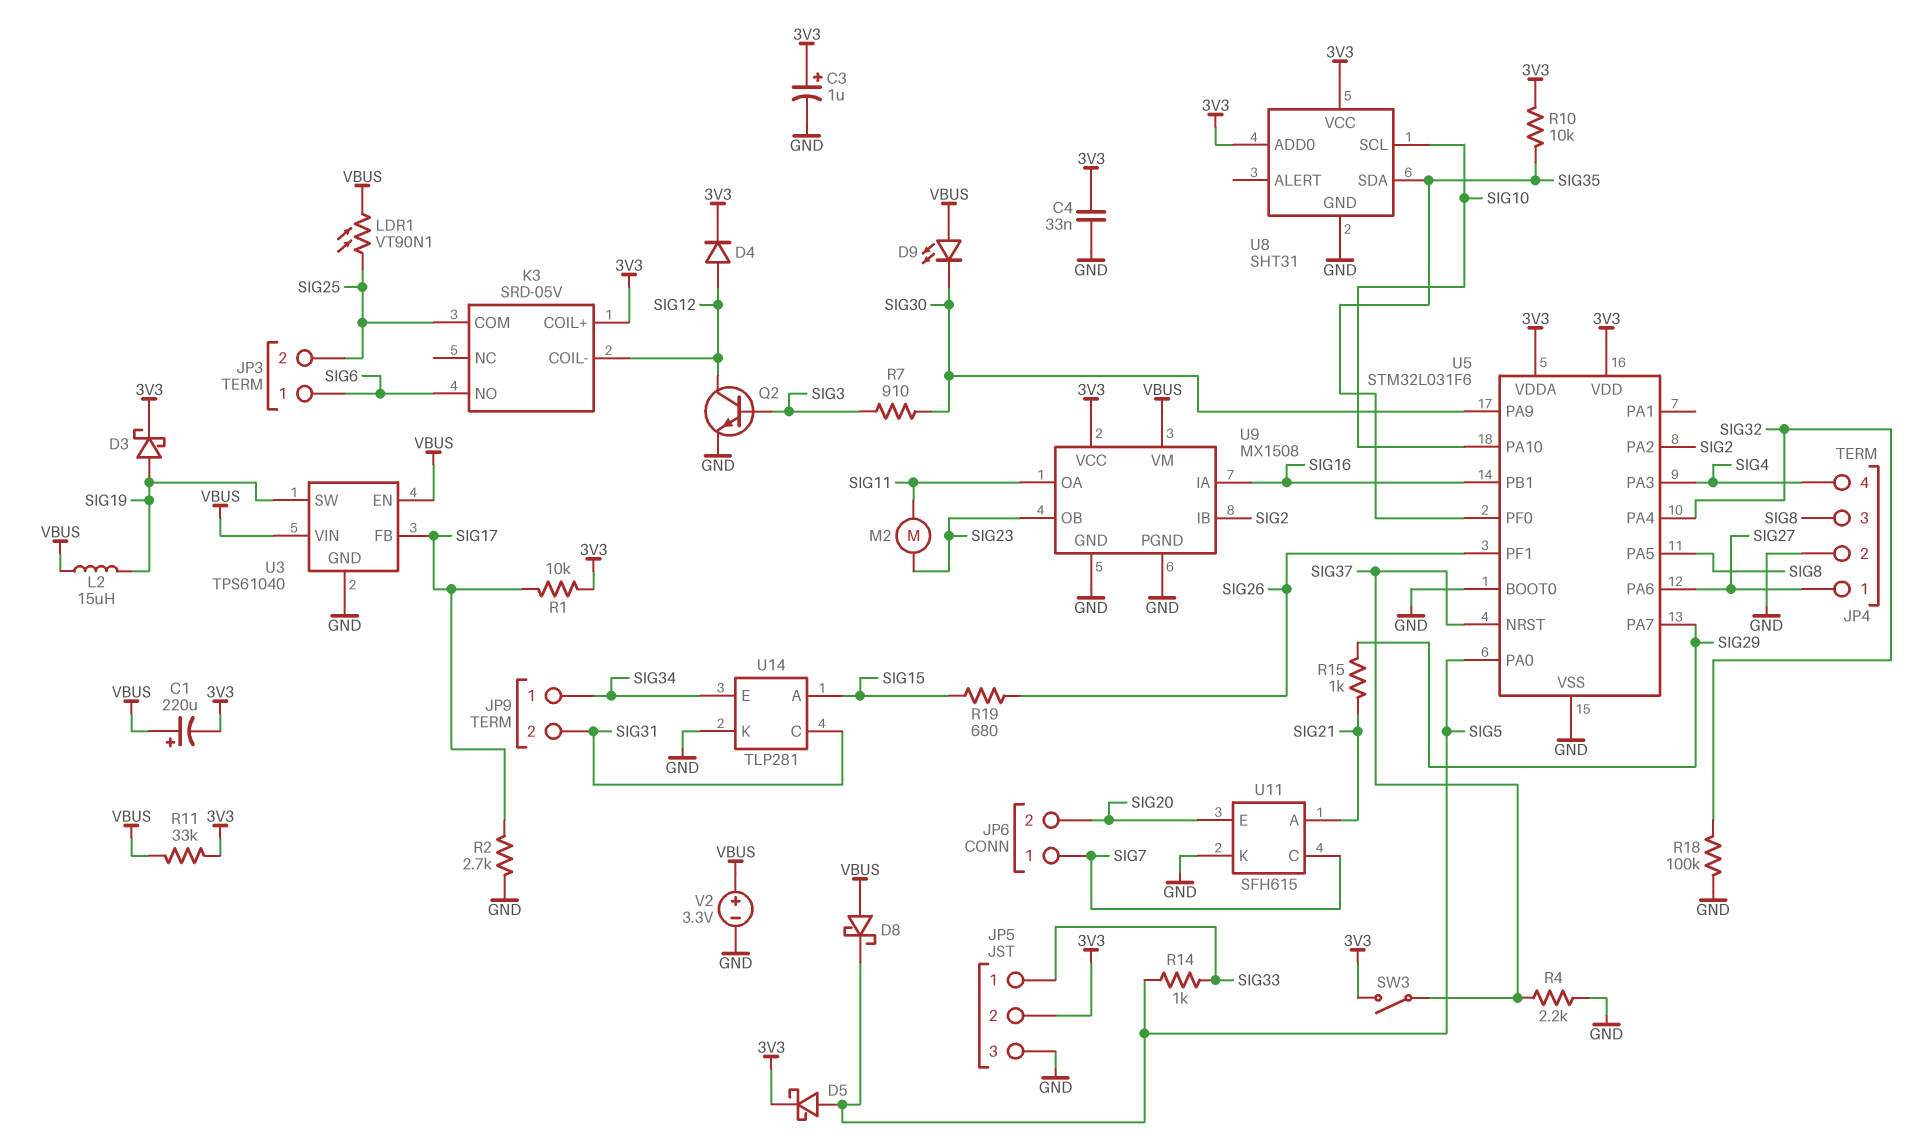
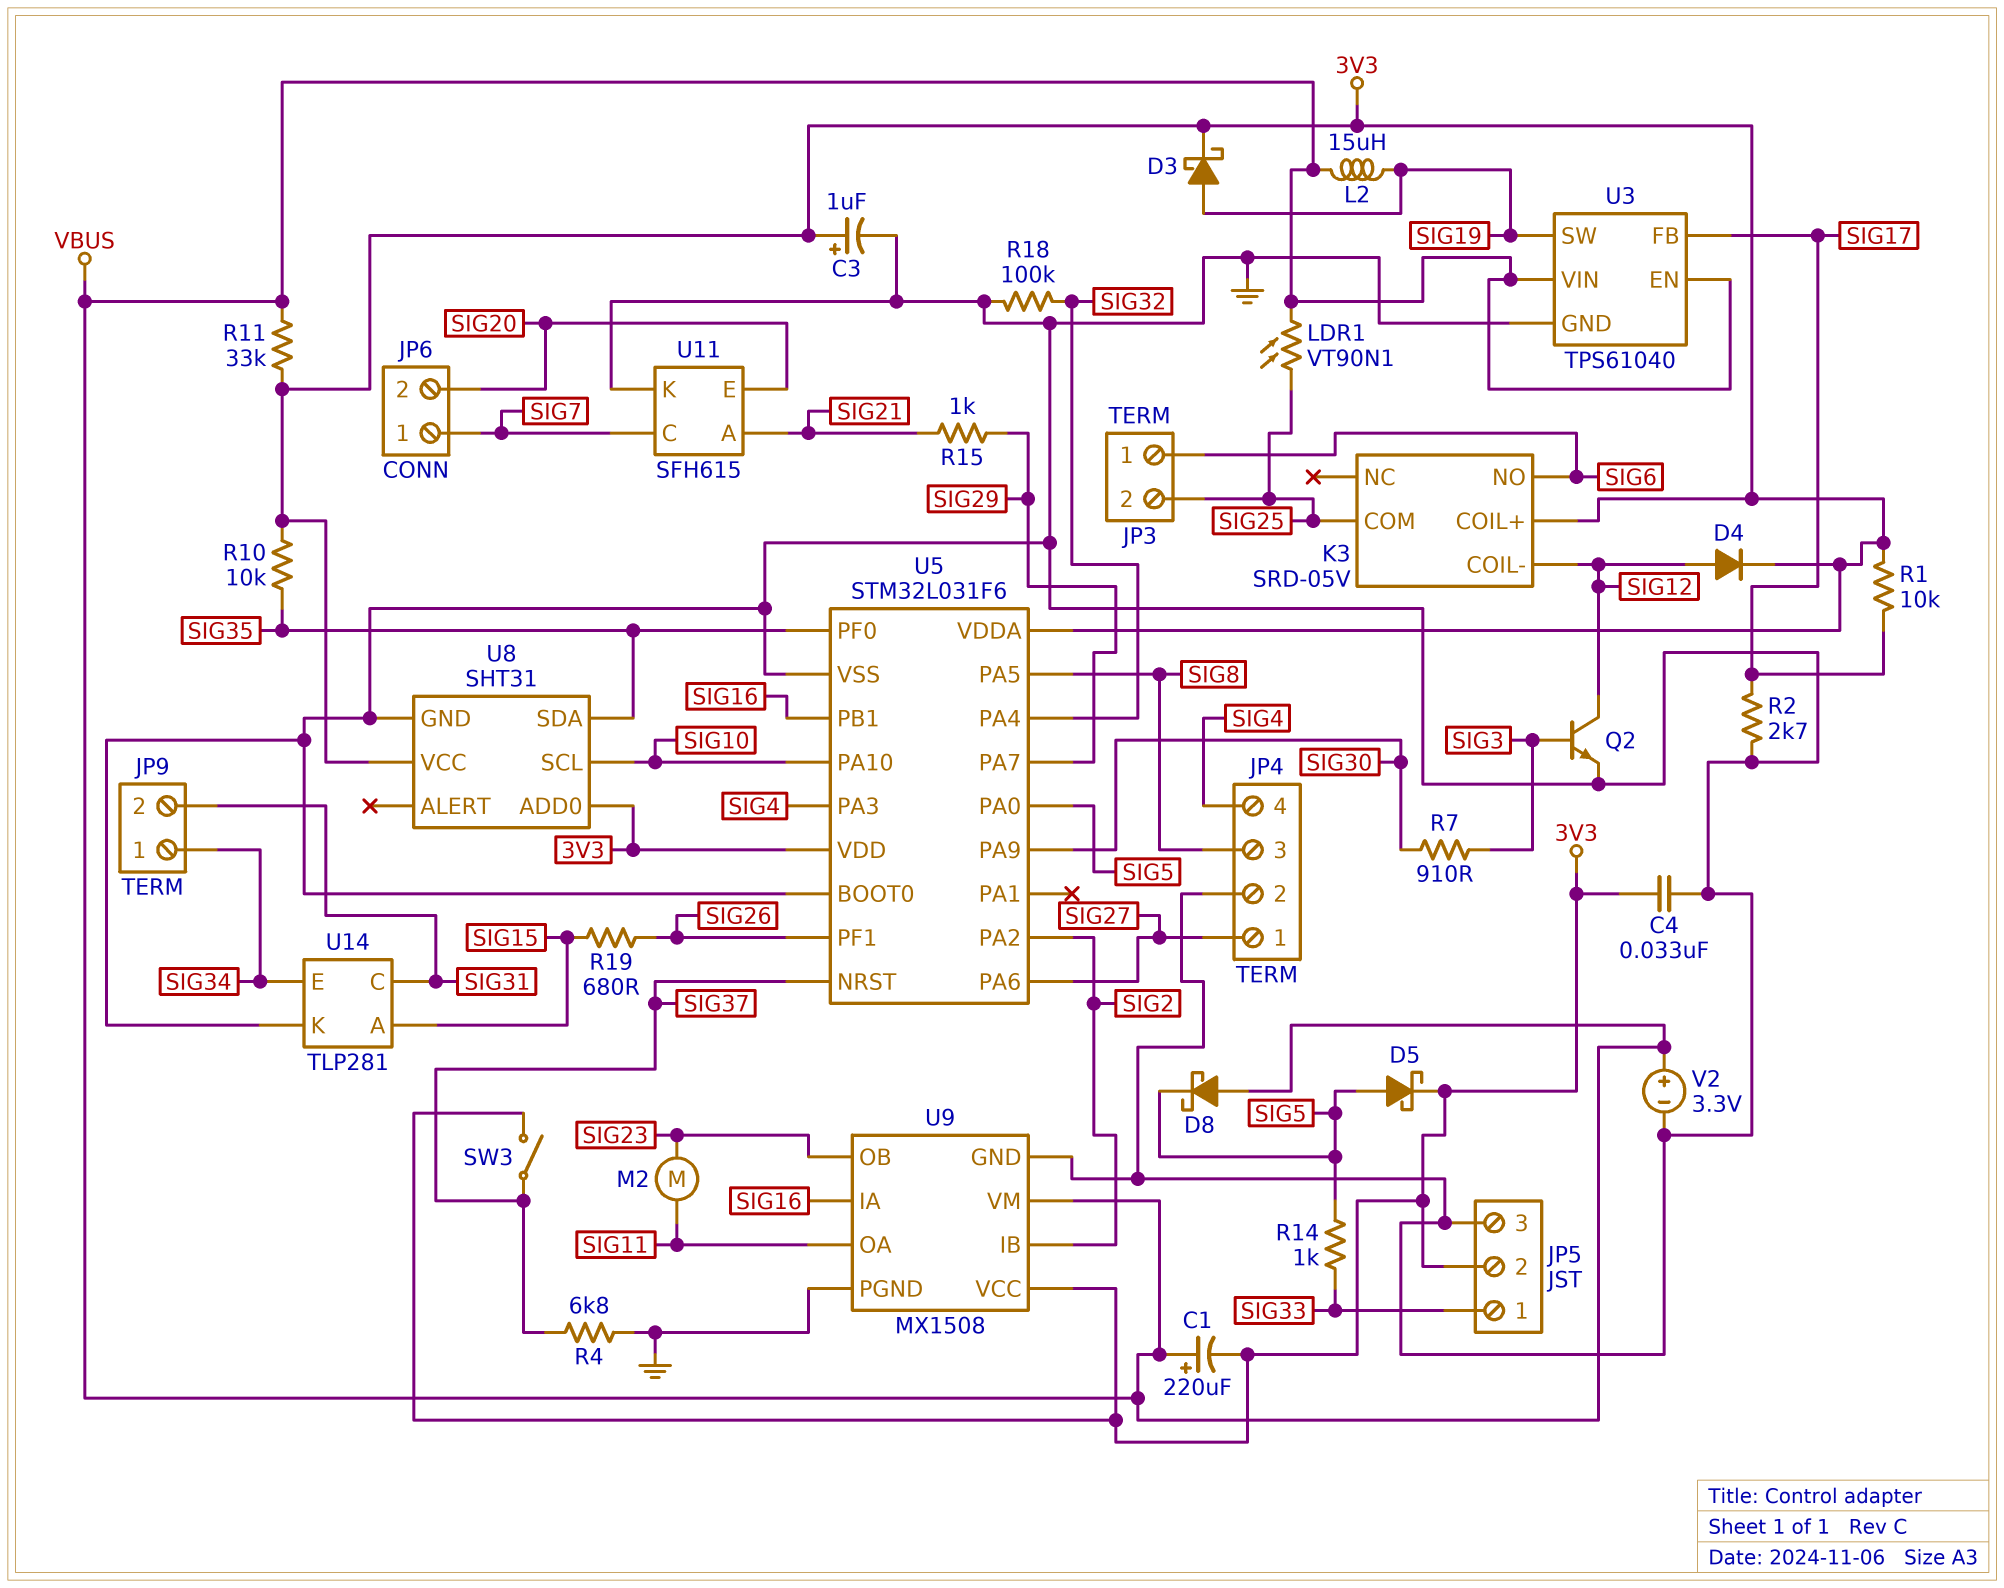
D9: LED (A VBUS, K SIG30) -> none
R4: 2.2k (GND, SIG37) -> 6.8k (GND, SIG37)

